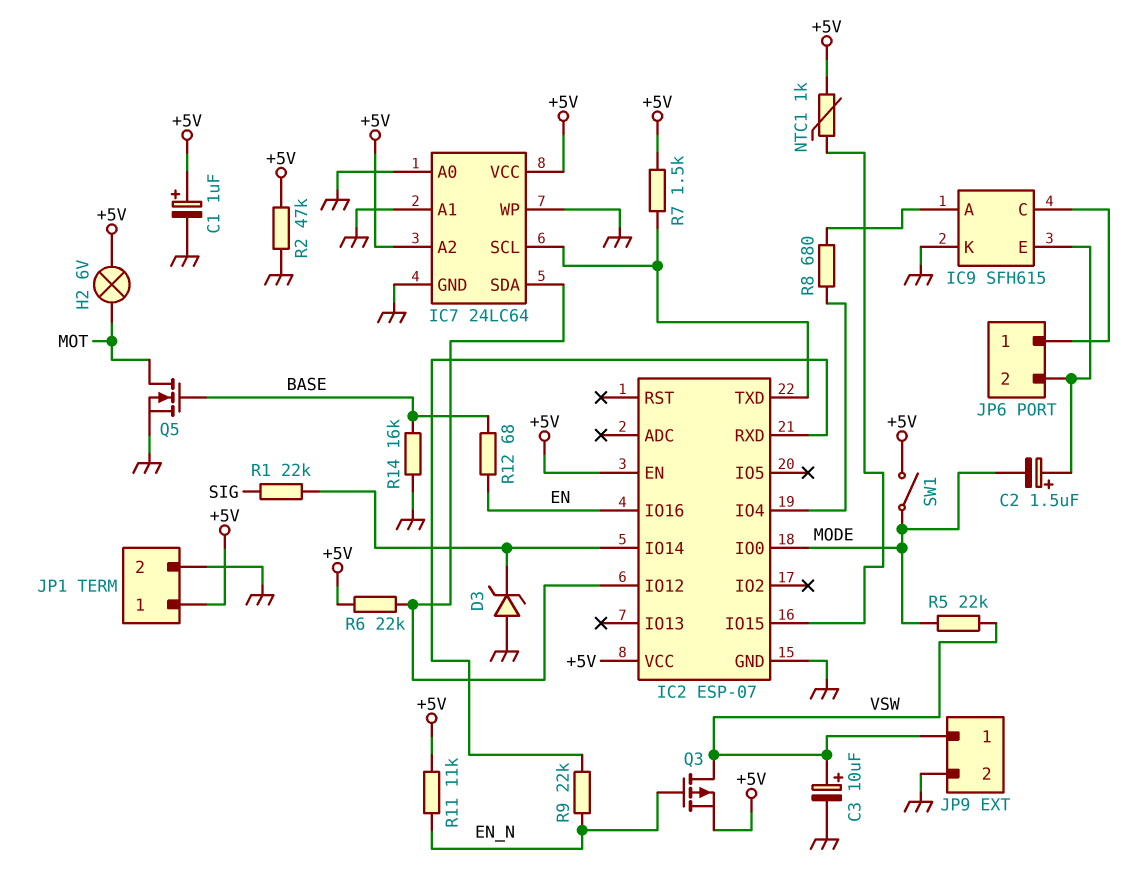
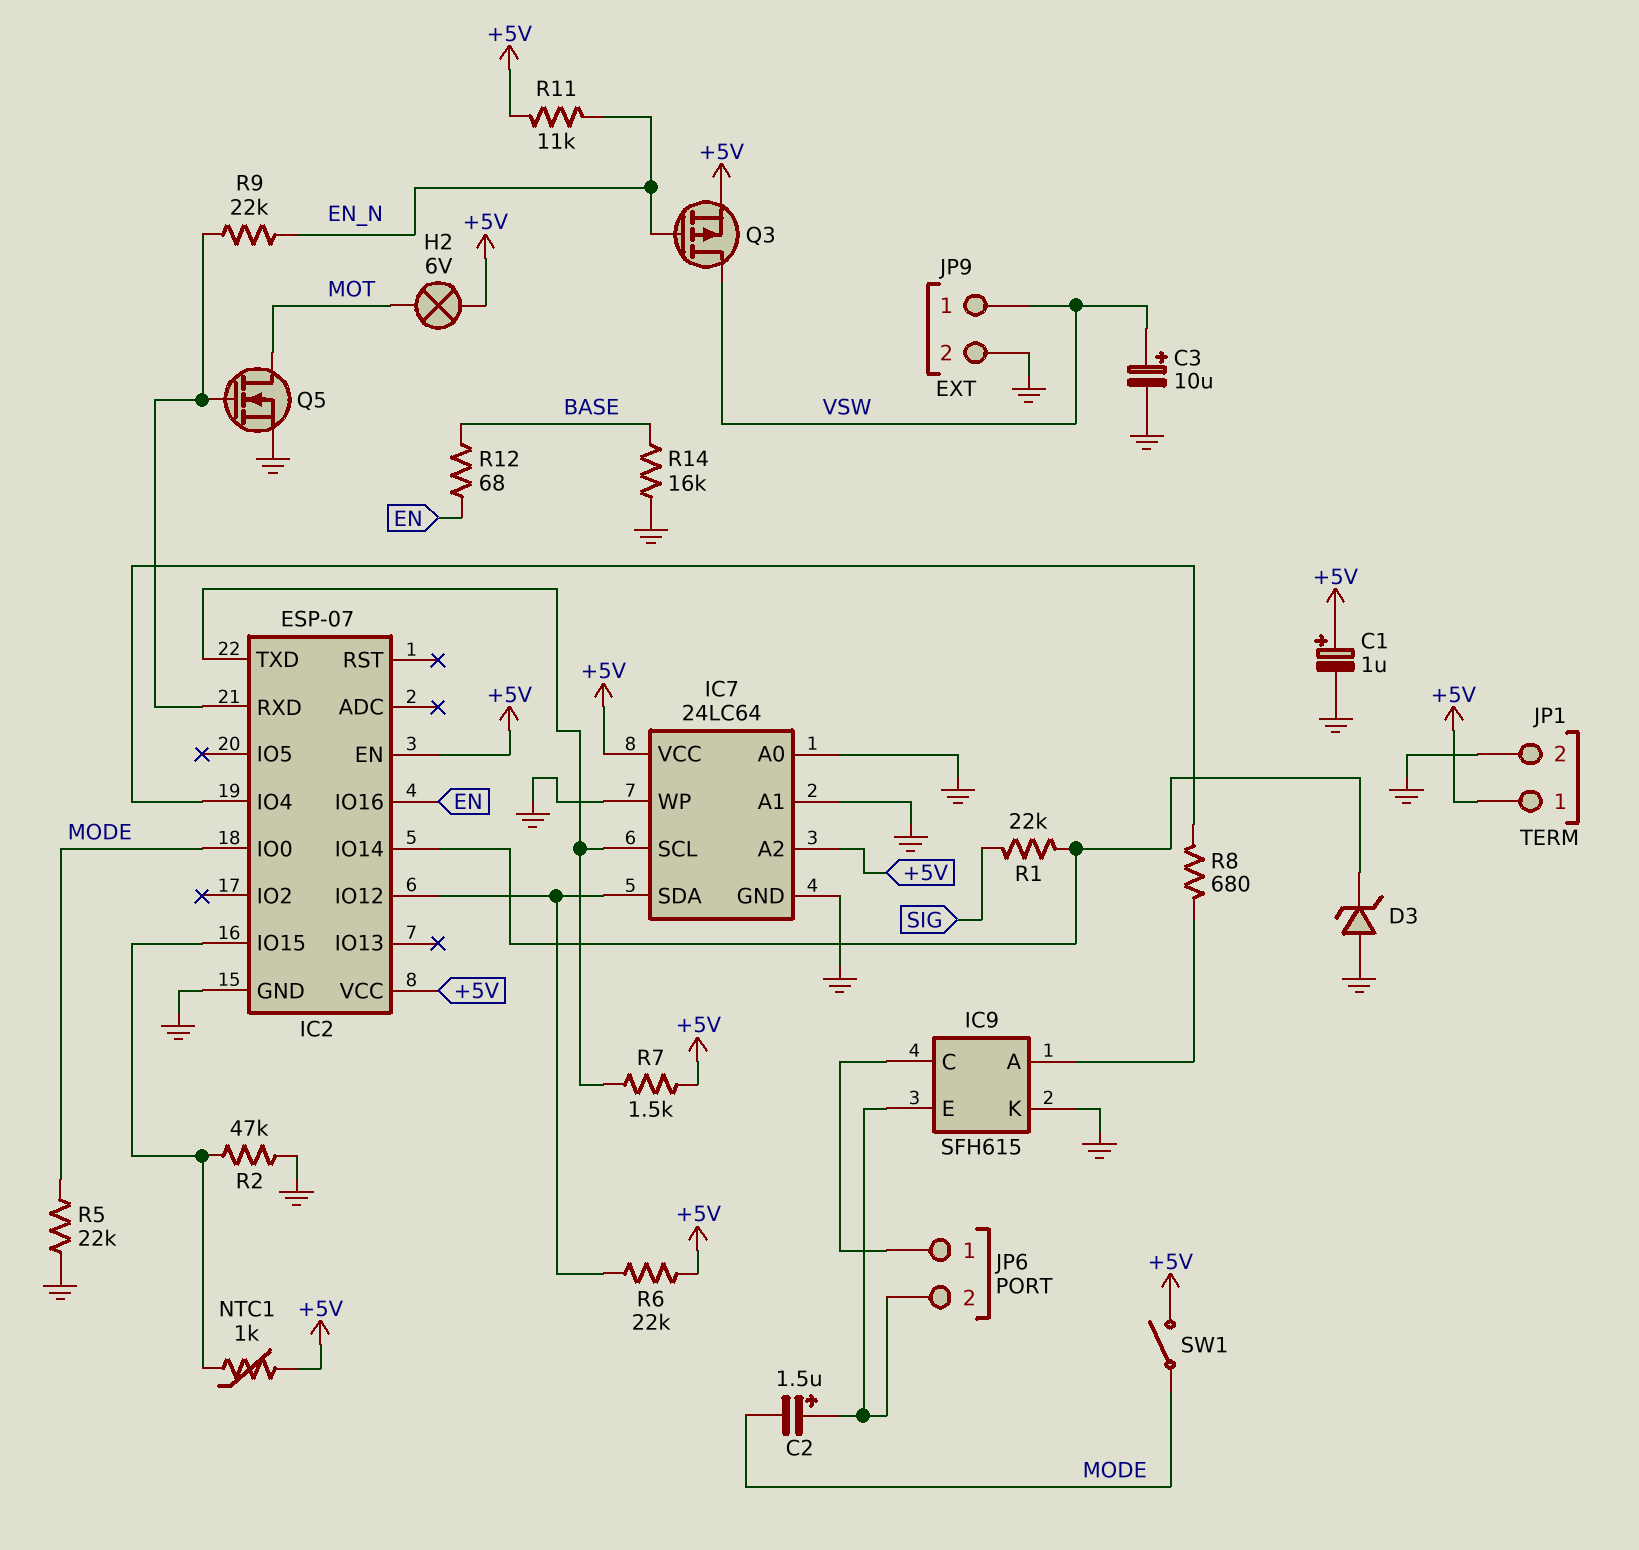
Q5: NMOS (G BASE, D MOT, S GND) -> NMOS (G IC2/RXD, D MOT, S GND)
R2: 47k (+5V, GND) -> 47k (GND, IC2/IO15)
R5: 22k (MODE, VSW) -> 22k (GND, MODE)

